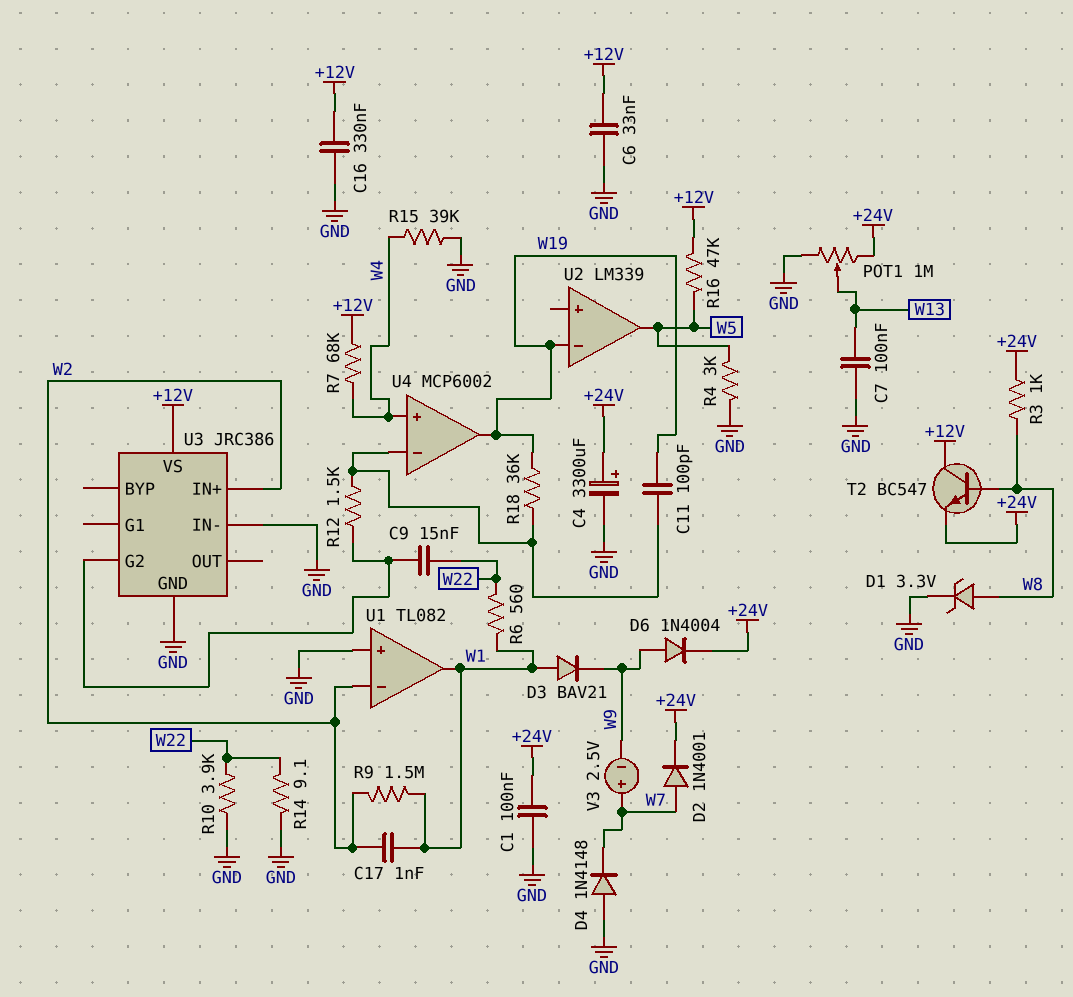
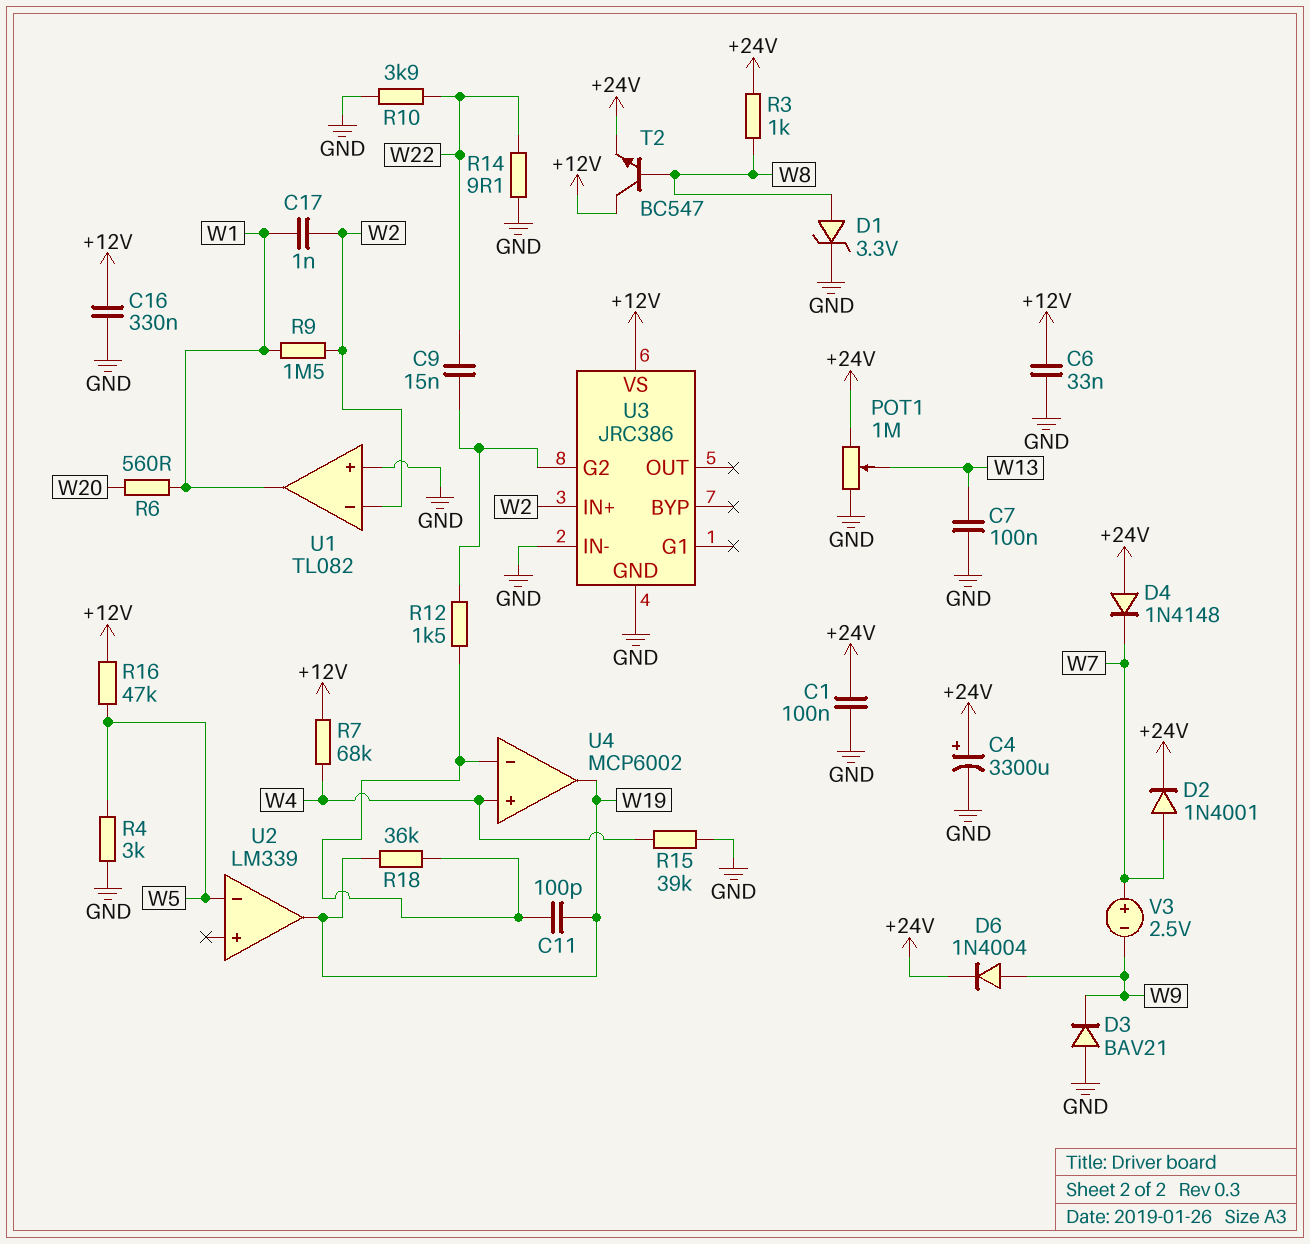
D3: diode BAV21 (A W1, K W9) -> diode BAV21 (A GND, K W9)
D4: diode 1N4148 (A GND, K W7) -> diode 1N4148 (A +24V, K W7)
R6: 560 (W1, W22) -> 560 (W1, W20)
U2 pin in-: W19 -> W5
U2 pin out: W5 -> W19

